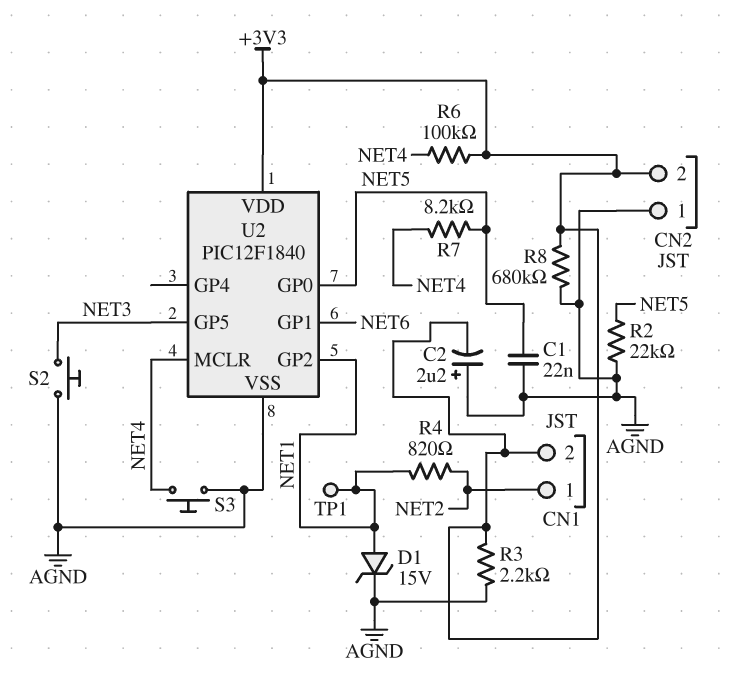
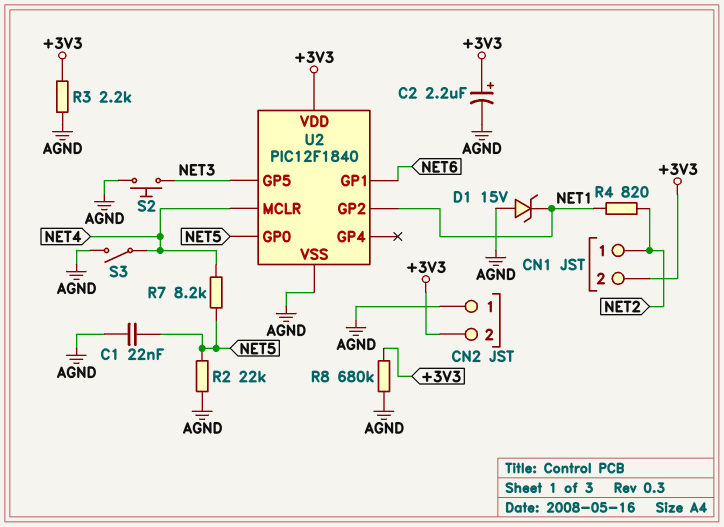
C2: 2.2uF (plus AGND, minus +3V3) -> 2.2uF (plus +3V3, minus AGND)
D1: zener 15V (A NET1, K AGND) -> zener 15V (A AGND, K NET1)
R6: 100k (+3V3, NET4) -> none
S3: button (AGND, NET4) -> switch (AGND, NET4)
TP1: test point (NET1) -> none

